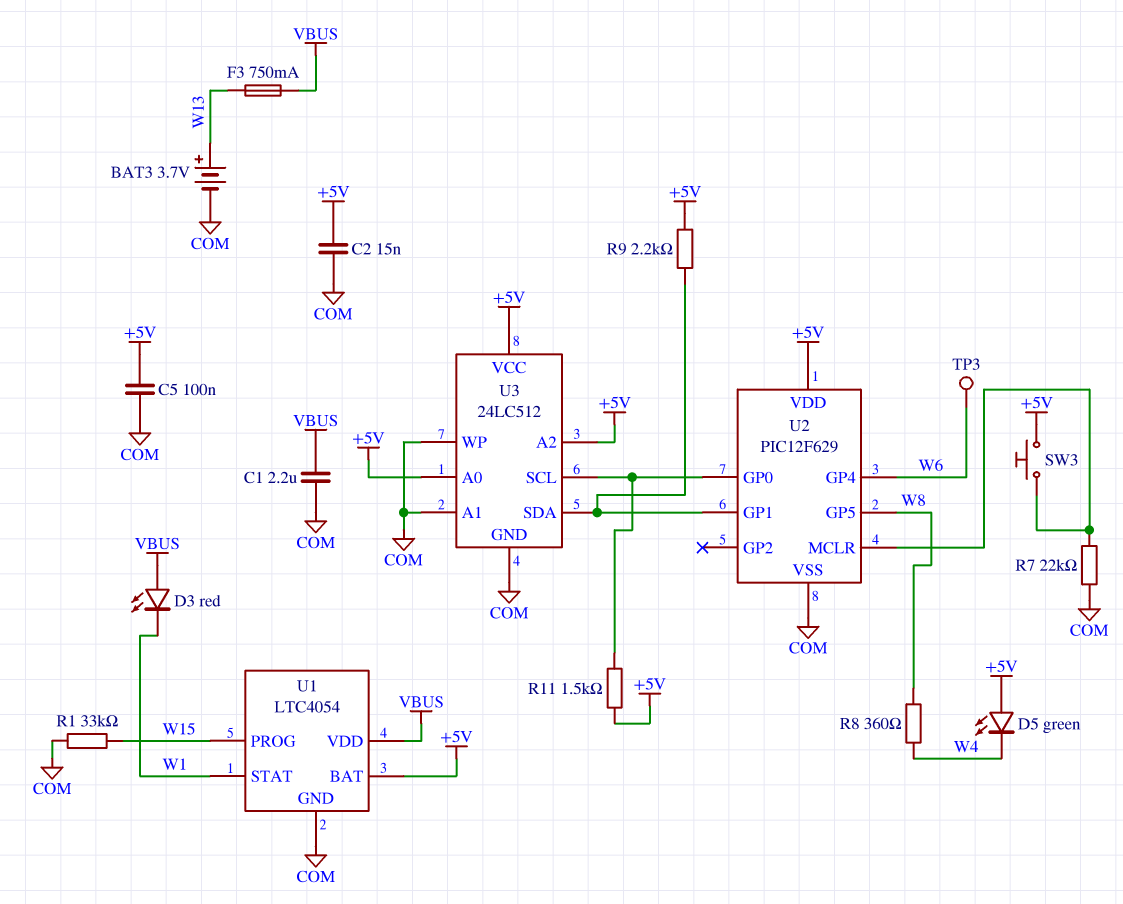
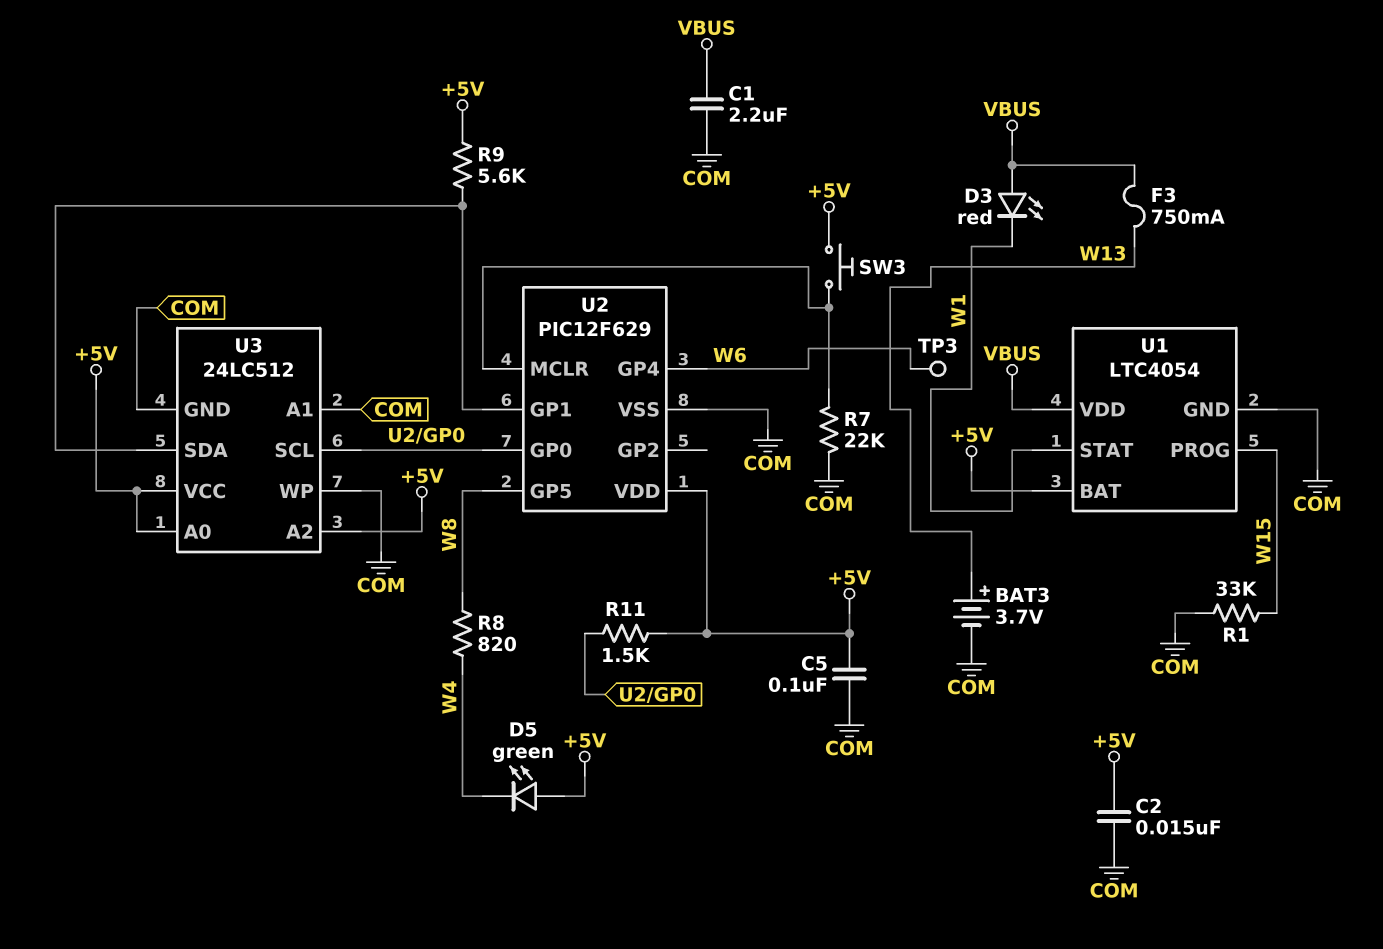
R8: 360 (W4, W8) -> 820 (W4, W8)
R9: 2.2k (+5V, U2/GP1) -> 5.6k (+5V, U2/GP1)

